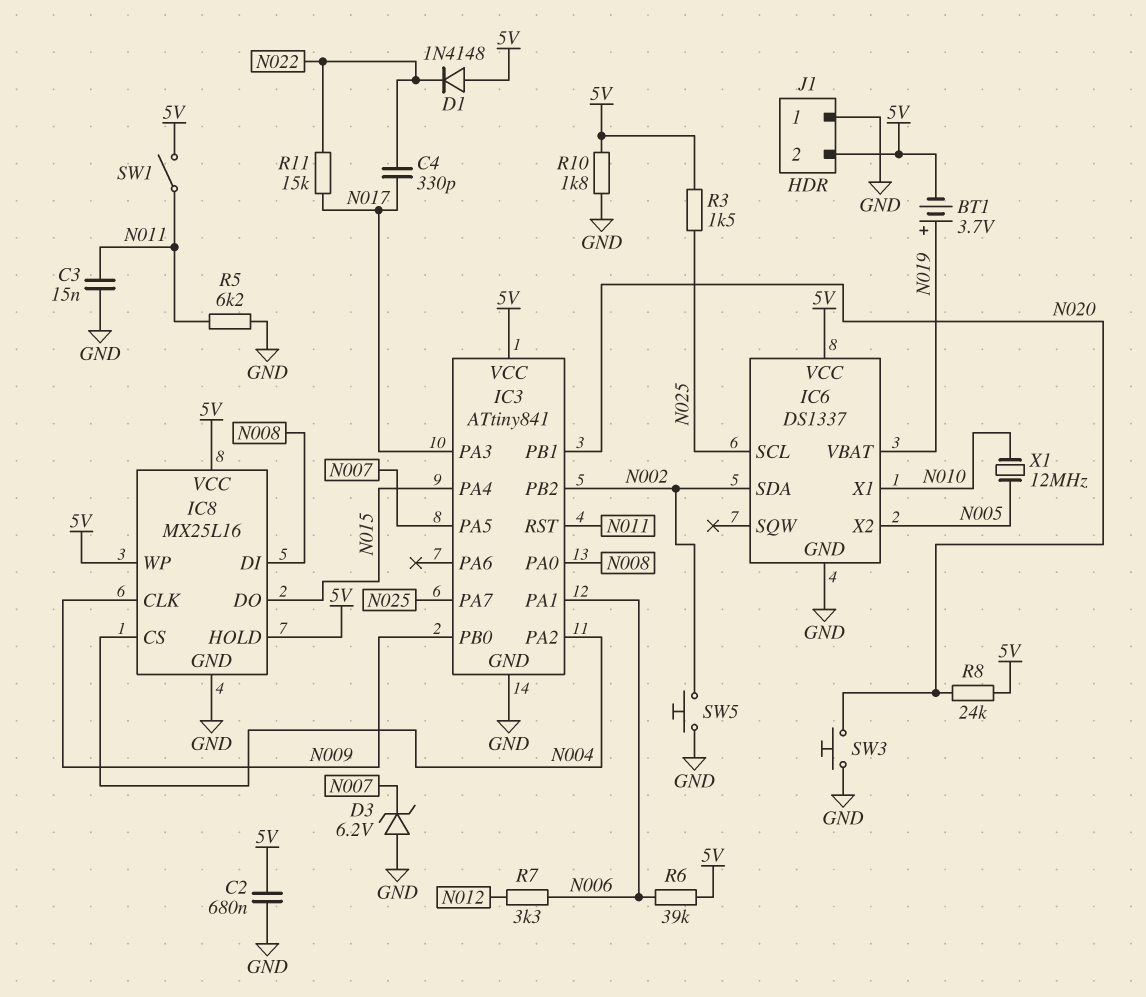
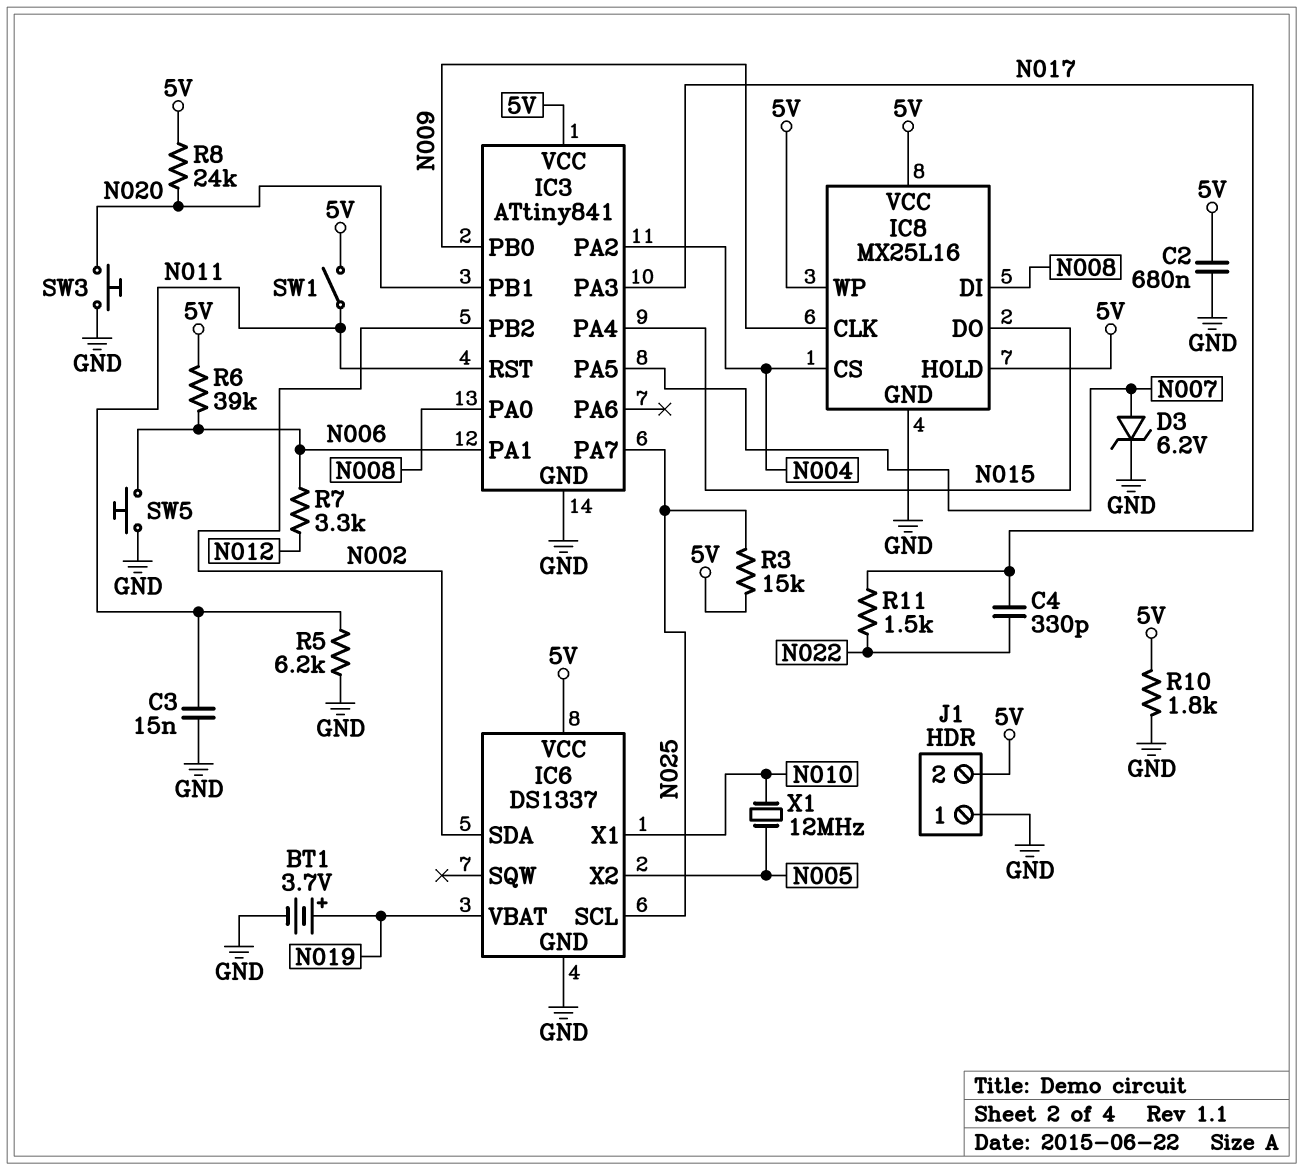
BT1: 3.7V (plus N019, minus 5V) -> 3.7V (plus N019, minus GND)
D1: diode 1N4148 (A 5V, K N022) -> none
D3: zener 6.2V (A GND, K N007) -> zener 6.2V (A N007, K GND)
R3: 1.5k (5V, N025) -> 15k (5V, N025)
R11: 15k (N017, N022) -> 1.5k (N017, N022)
SW5: button (GND, N002) -> button (GND, N006)

